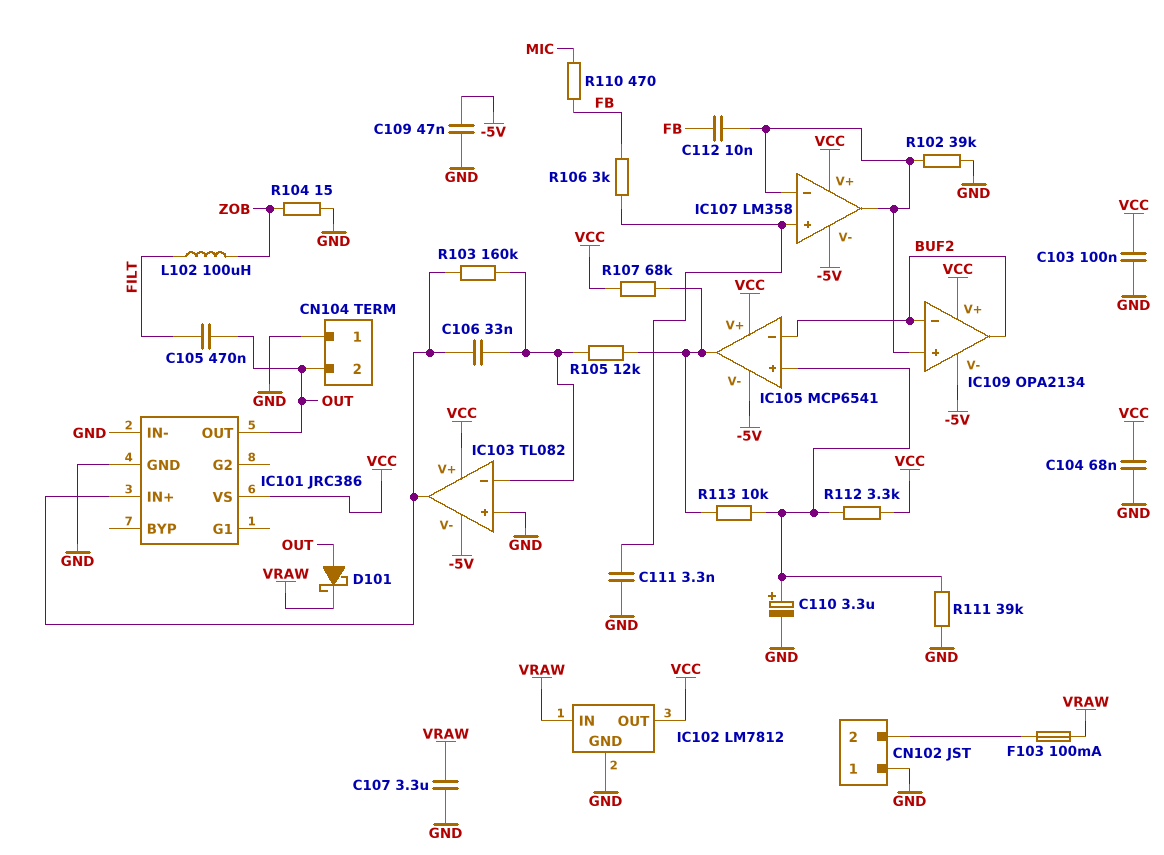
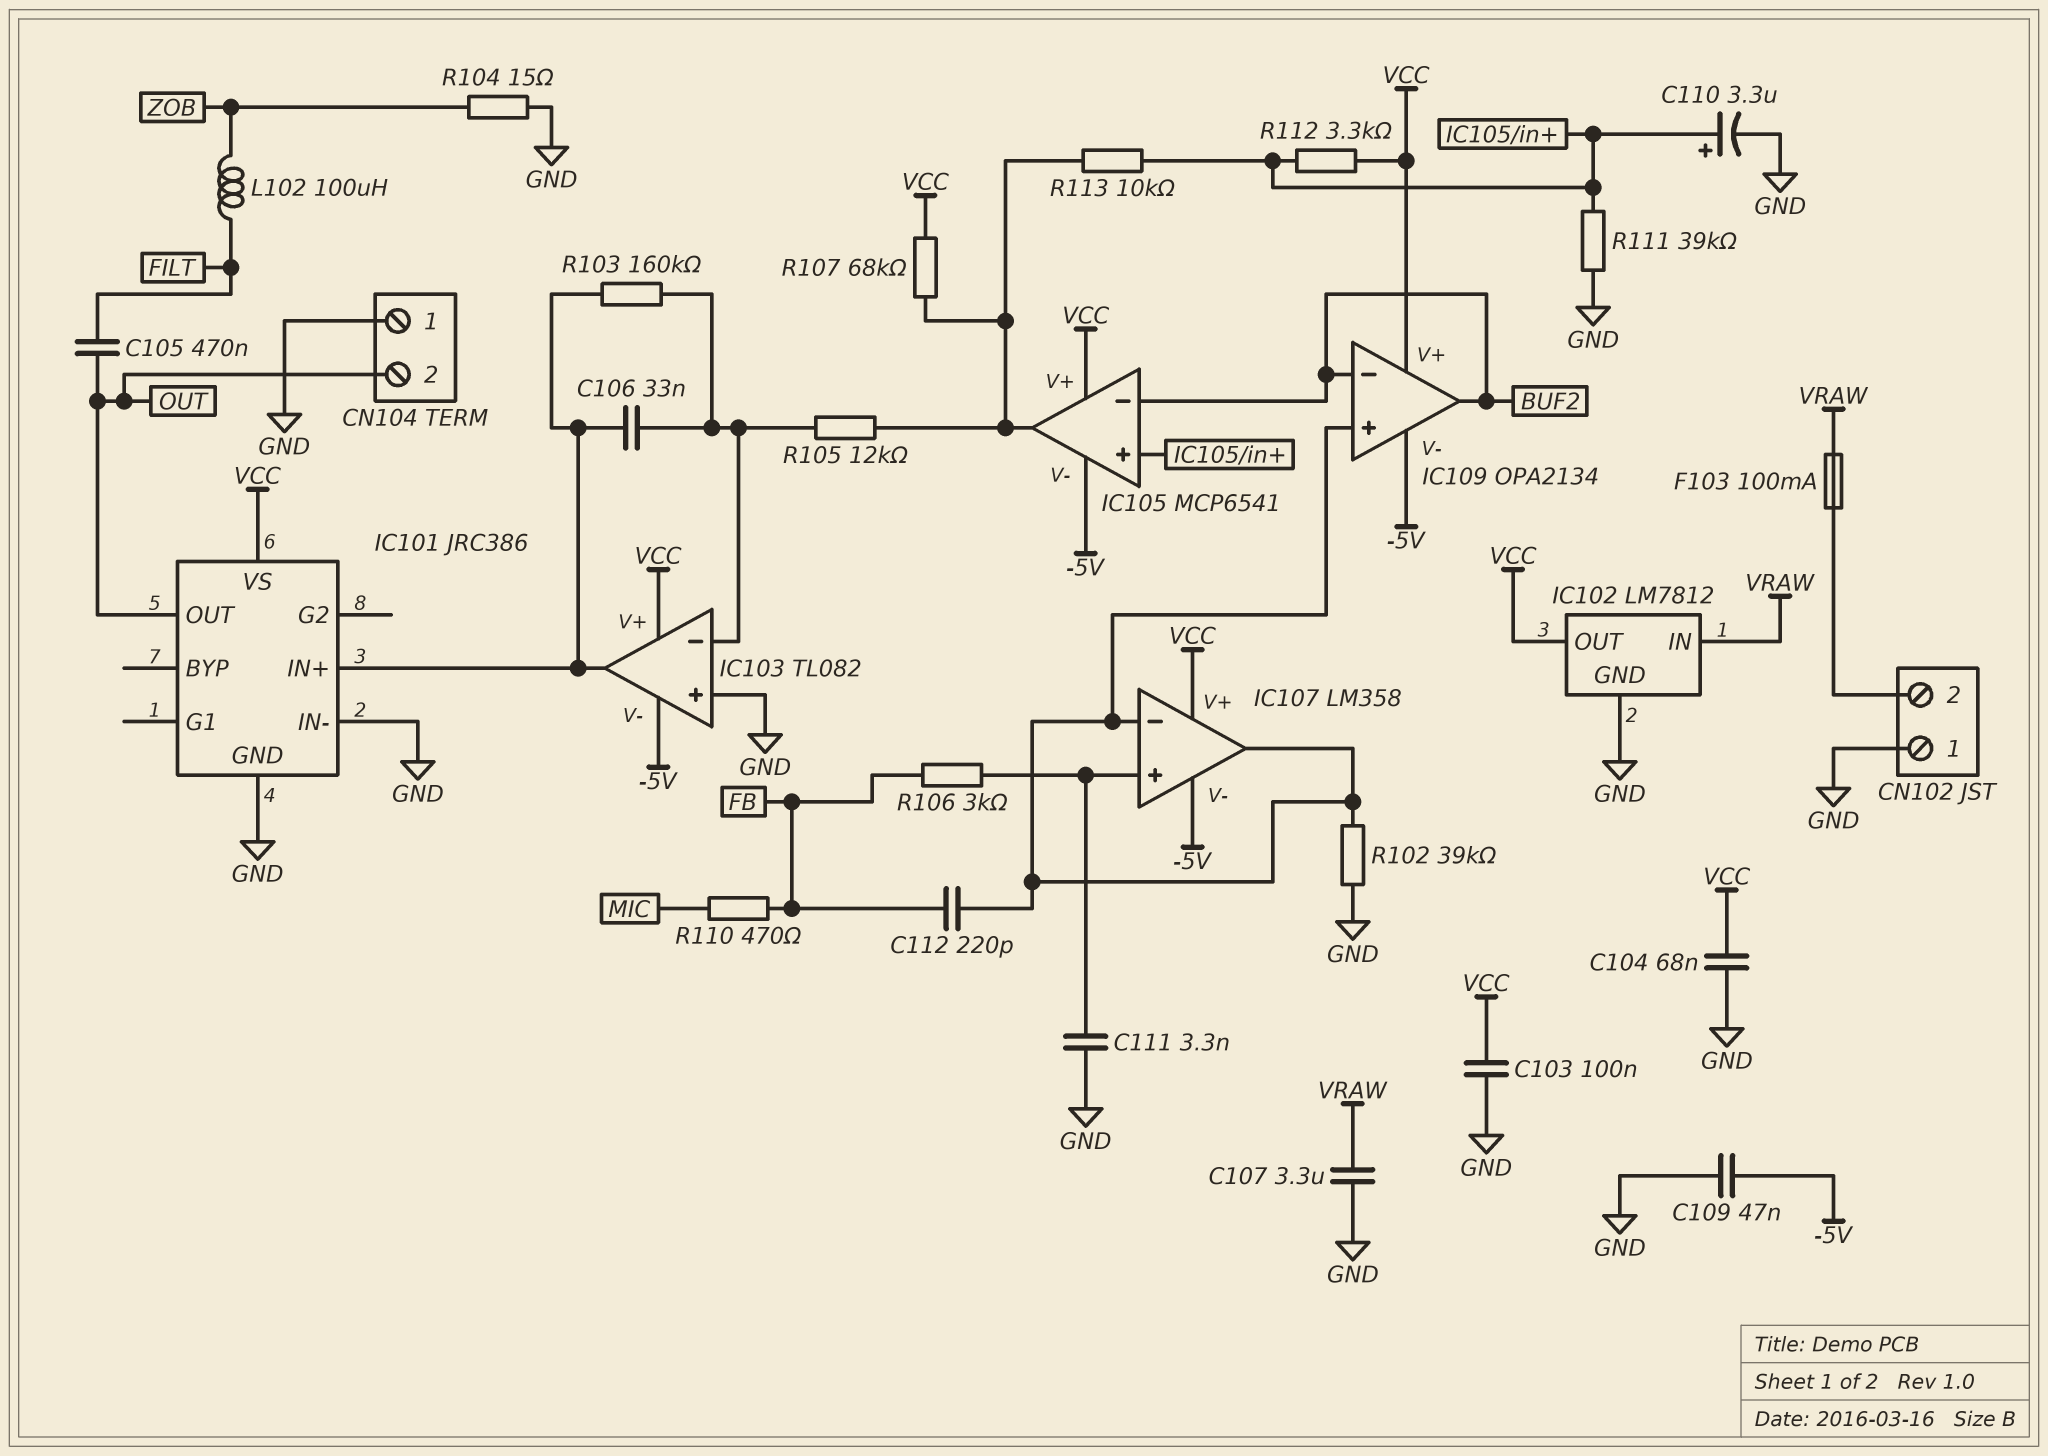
C112: 10nF (FB, IC107/in-) -> 220pF (FB, IC107/in-)
D101: schottky (A OUT, K VRAW) -> none

